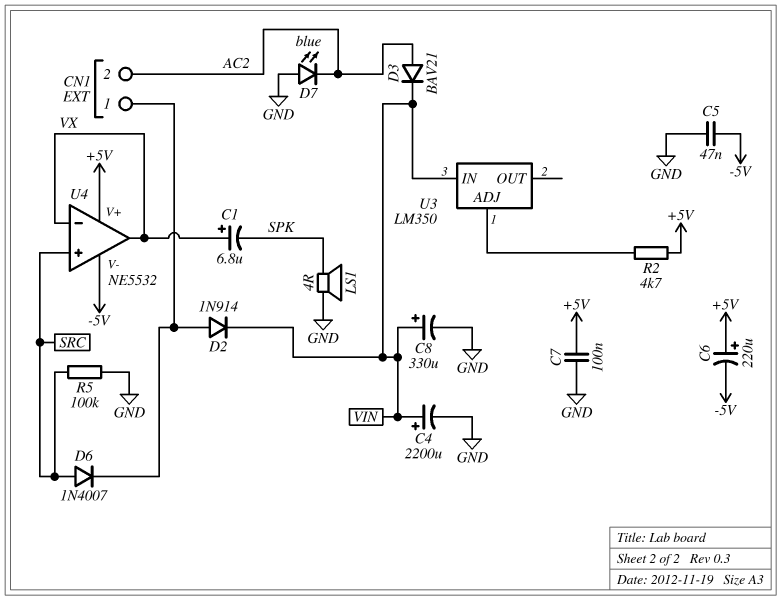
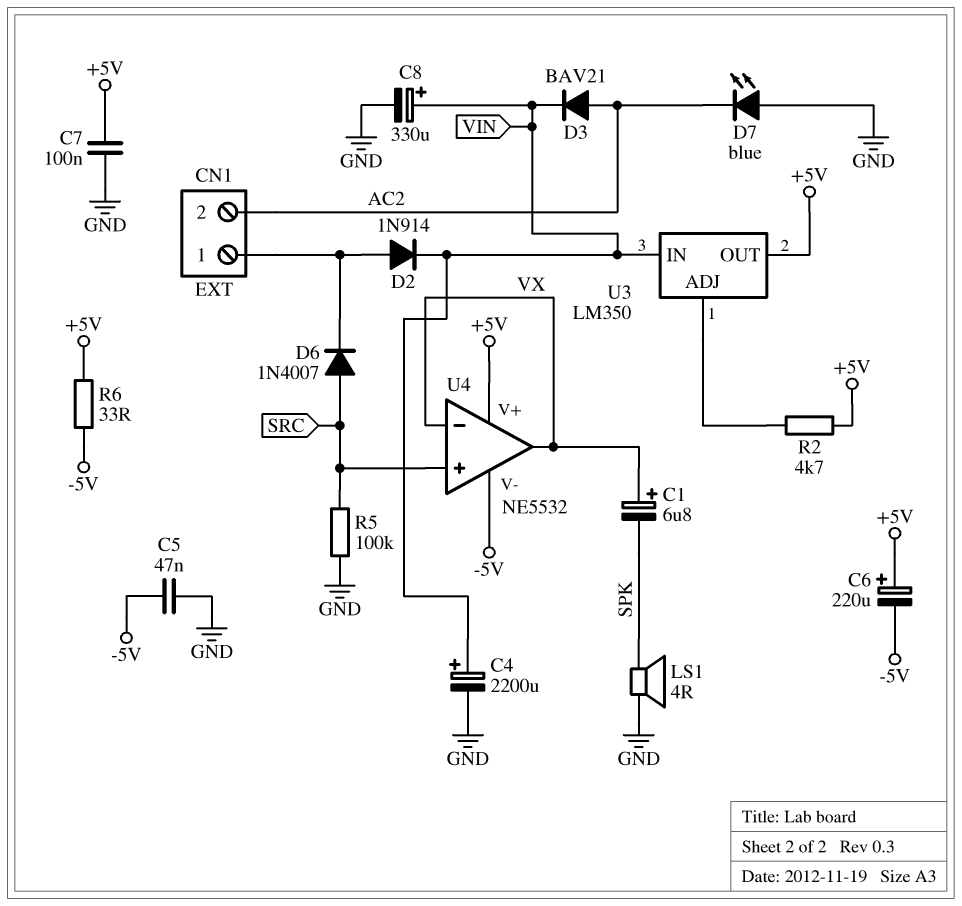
R6: none -> 33 (+5V, -5V)
U3 pin OUT: none -> +5V

